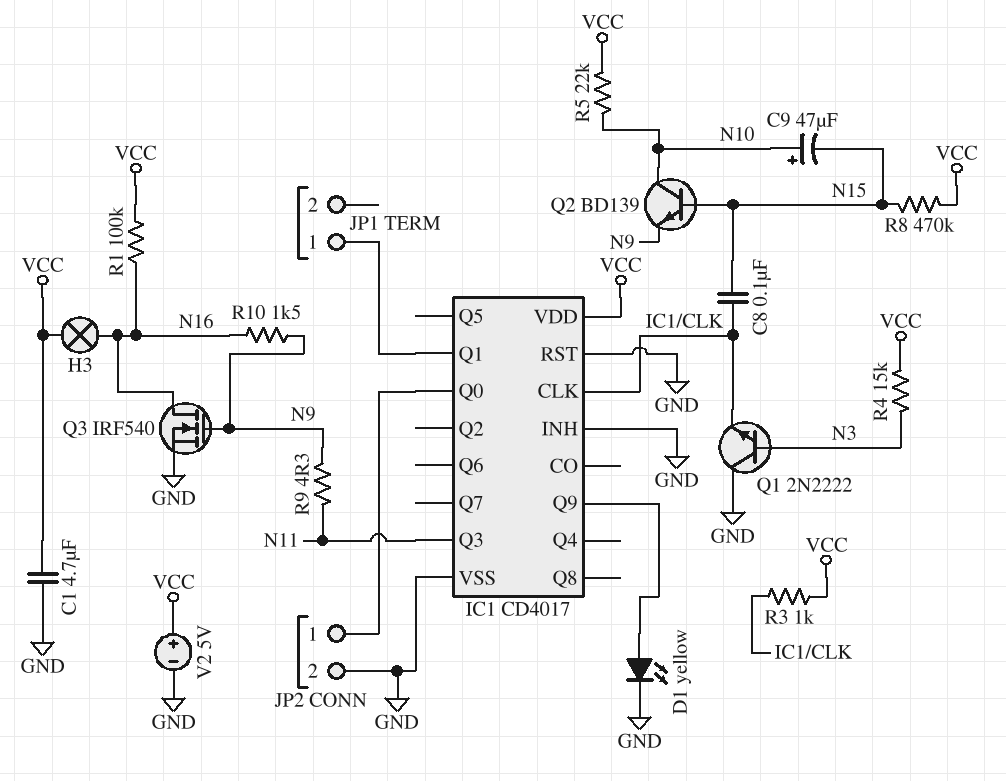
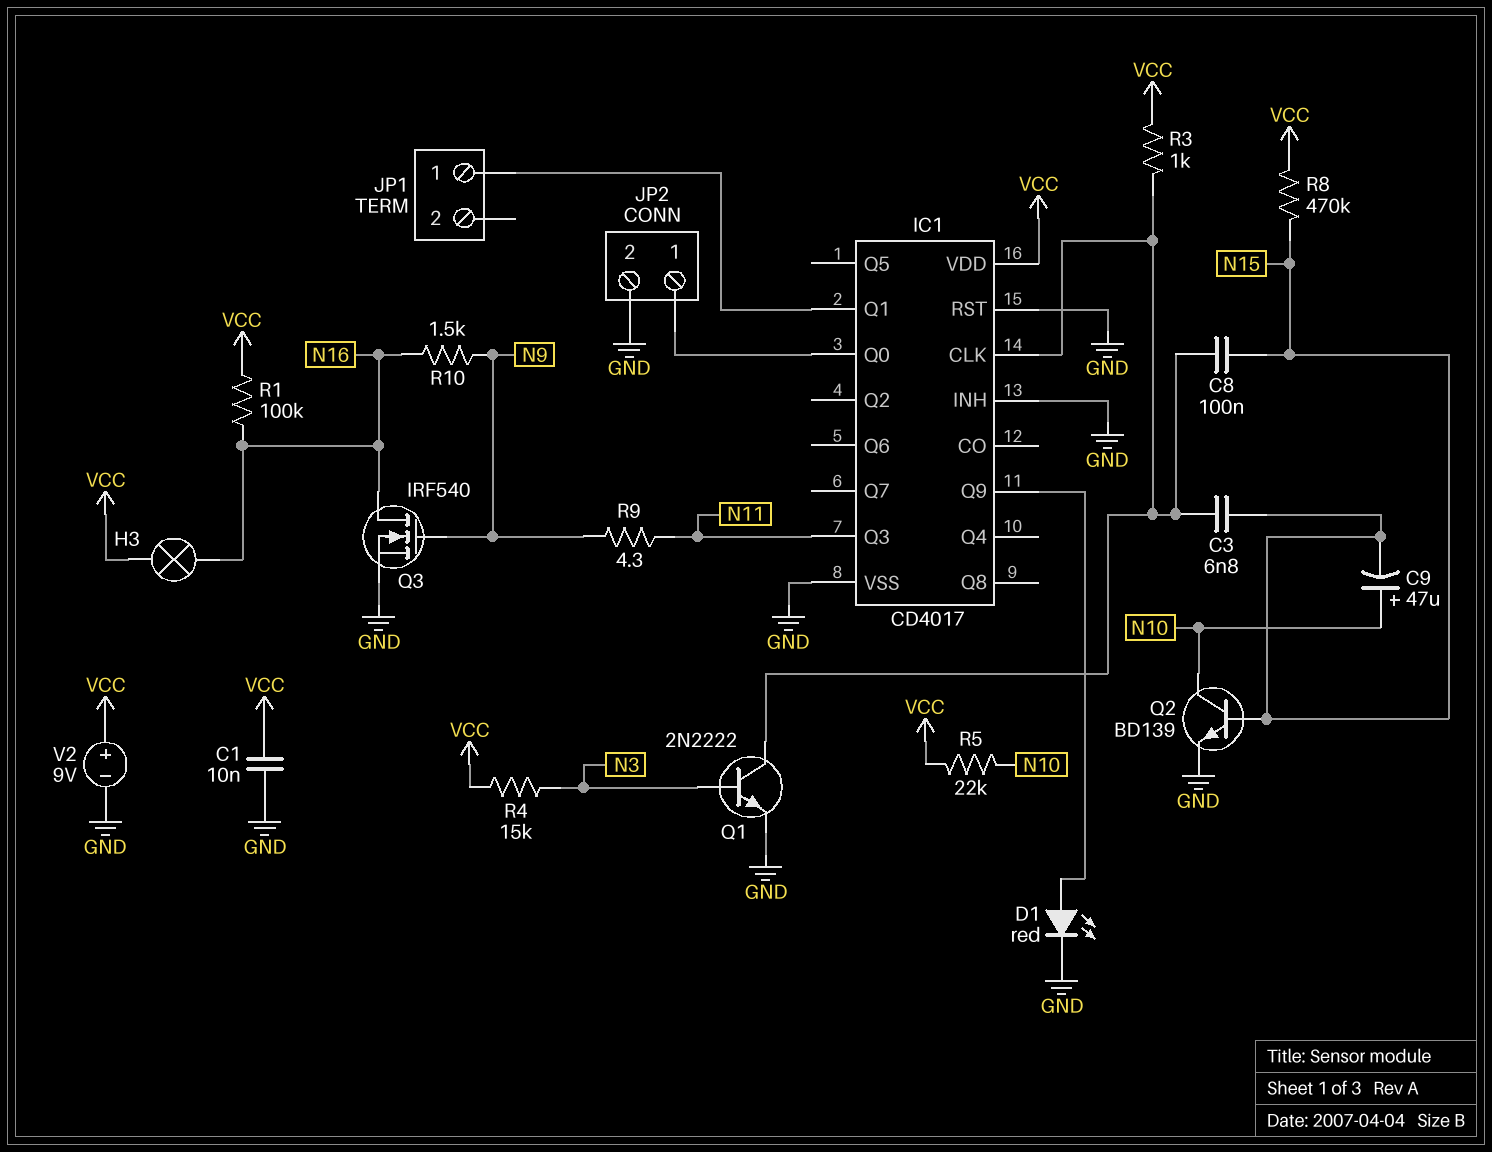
C1: 4.7uF (GND, VCC) -> 10nF (GND, VCC)
C3: none -> 6.8nF (IC1/CLK, N15)
D1: LED yellow (A IC1/Q9, K GND) -> LED red (A IC1/Q9, K GND)
Q1: NPN 2N2222 (B N3, C GND, E IC1/CLK) -> NPN 2N2222 (B N3, C IC1/CLK, E GND)
Q2: NPN BD139 (B N15, C N10, E N9) -> NPN BD139 (B N15, C N10, E GND)
V2: 5V (plus VCC, minus GND) -> 9V (plus VCC, minus GND)

